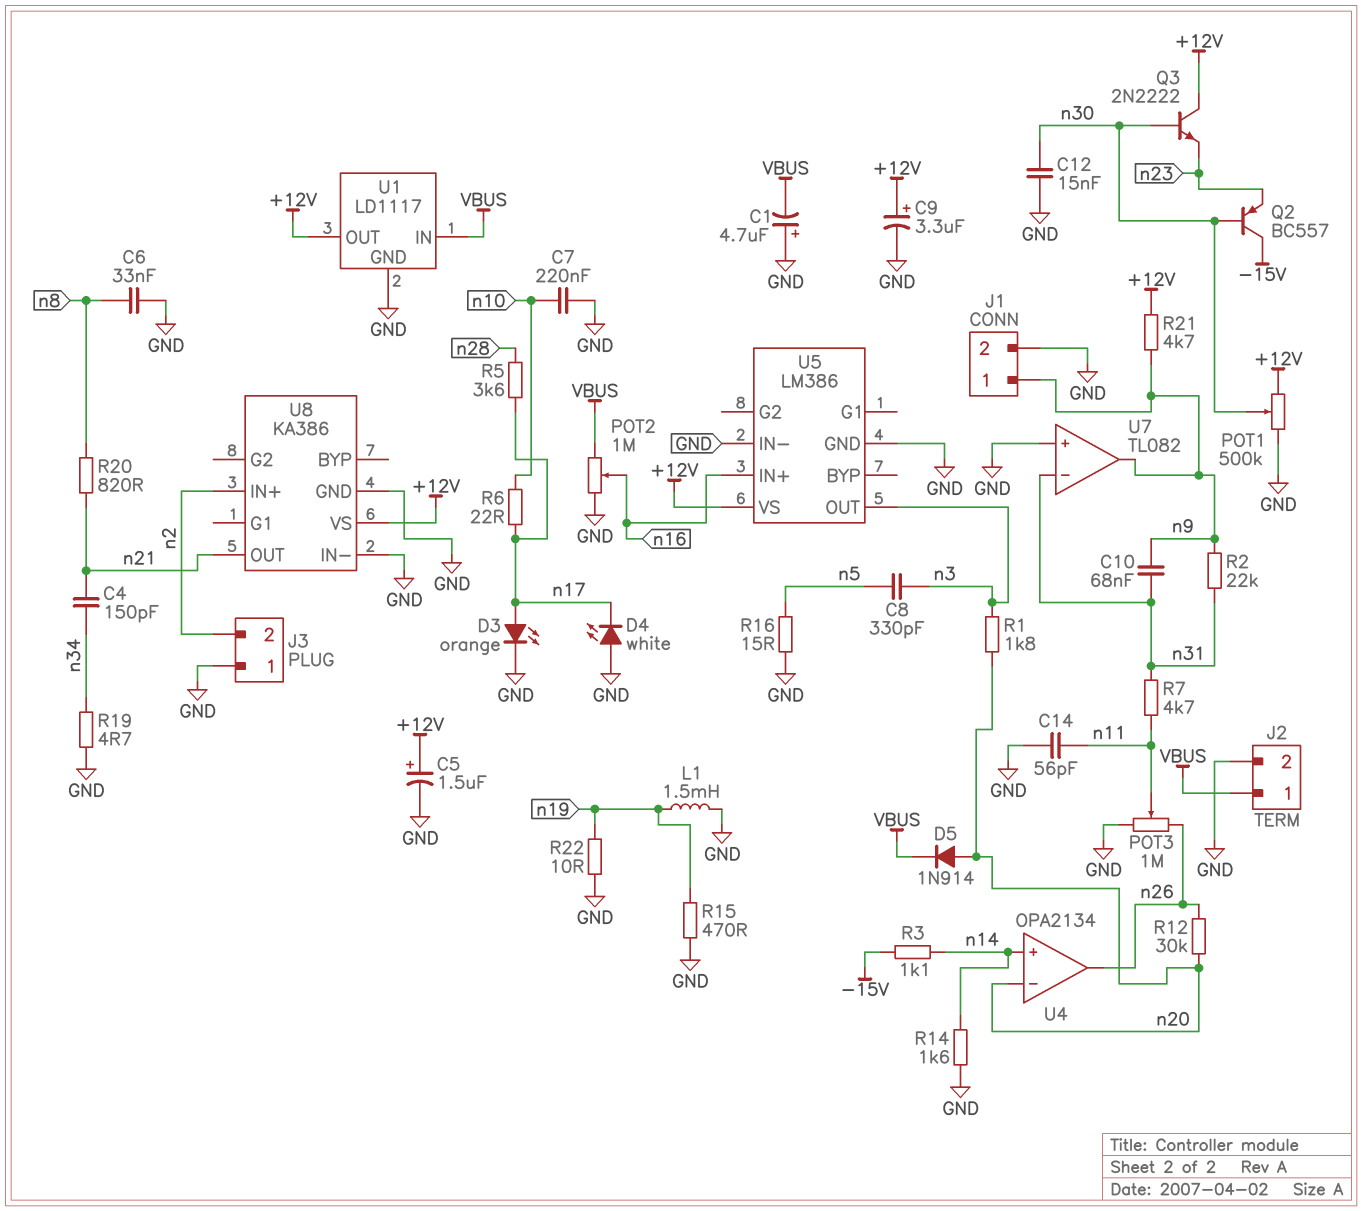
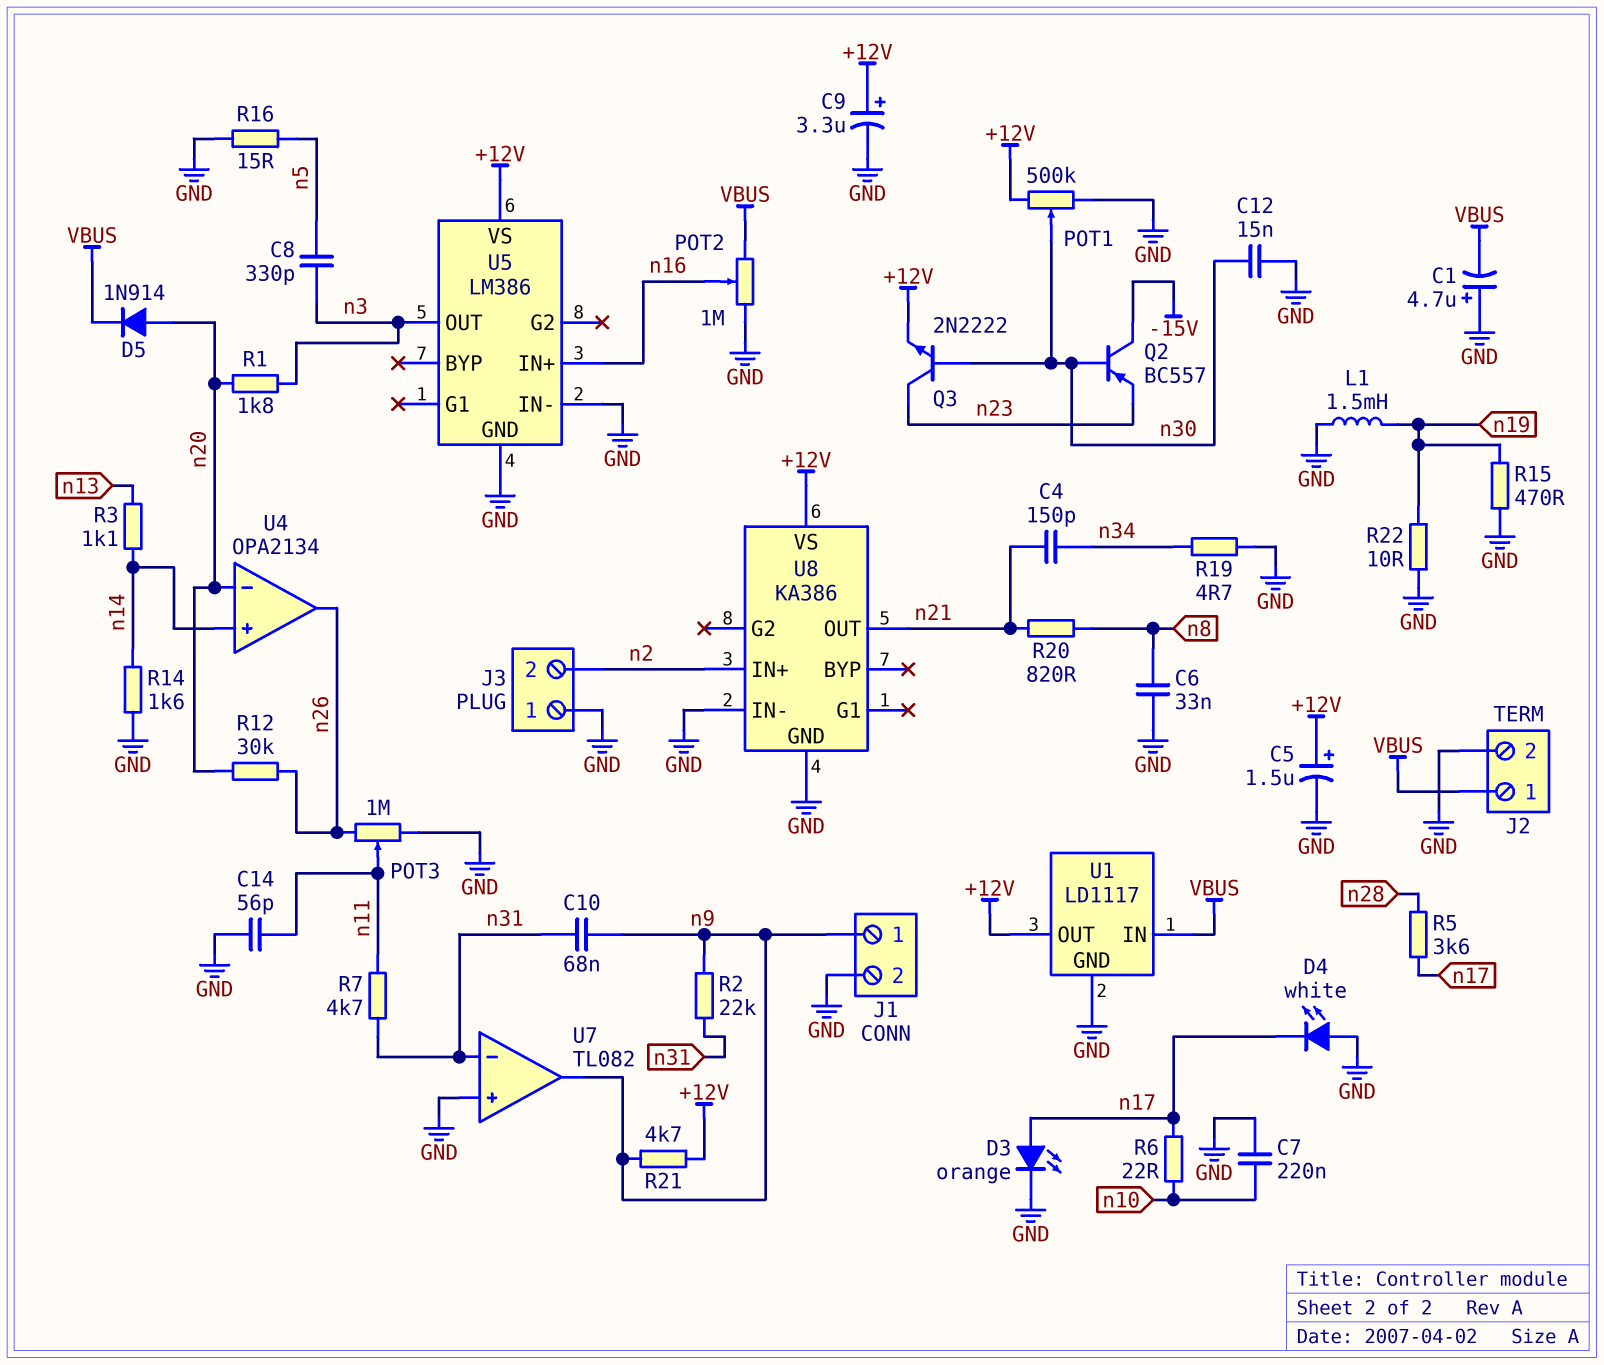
Q3: NPN 2N2222 (B n30, C +12V, E n23) -> NPN 2N2222 (B n30, C n23, E +12V)
R3: 1.1k (-15V, n14) -> 1.1k (n13, n14)

